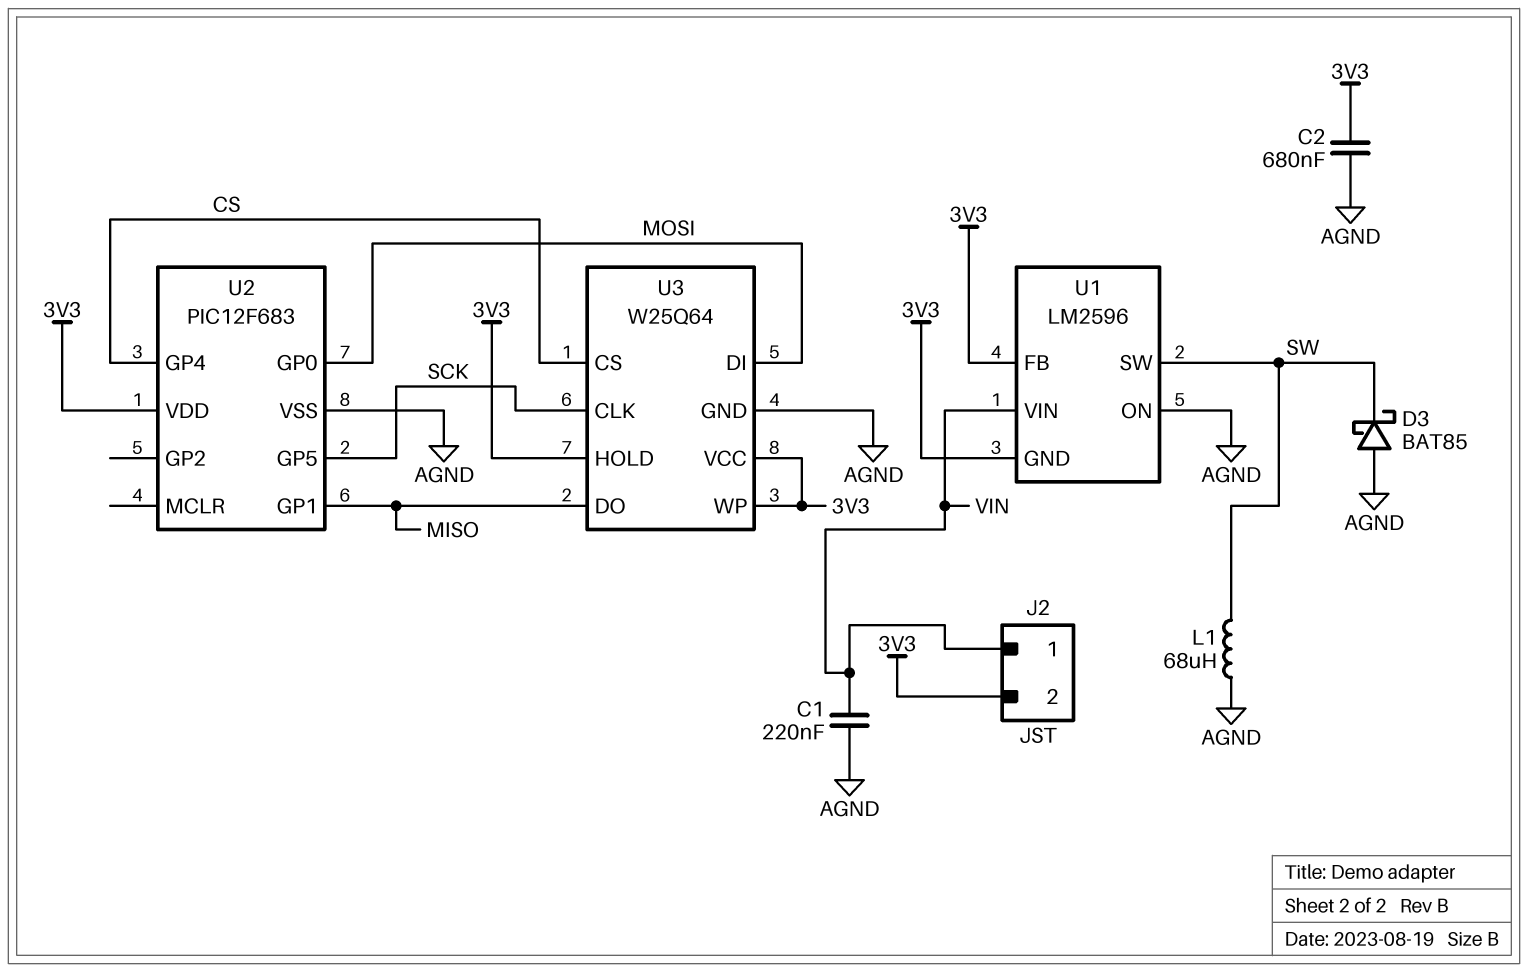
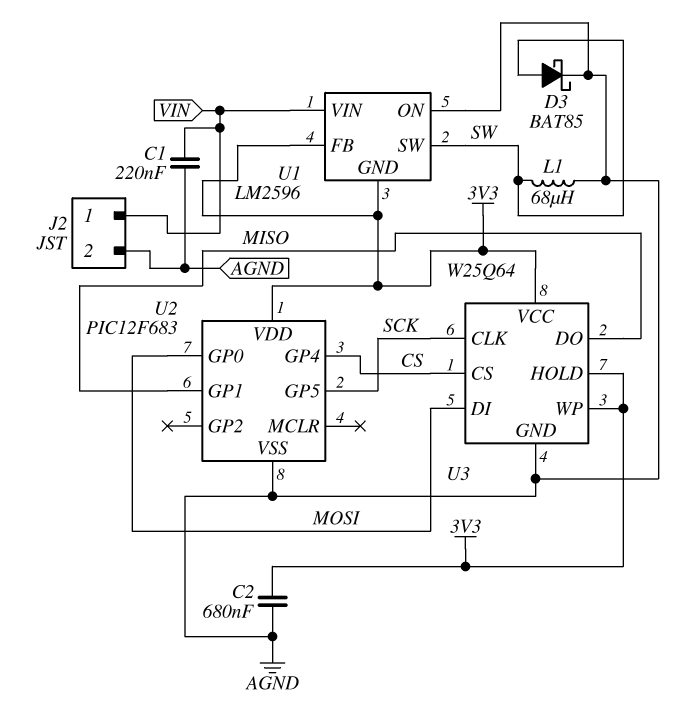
D3: schottky BAT85 (A AGND, K SW) -> schottky BAT85 (A SW, K AGND)
J2 pin 2: 3V3 -> AGND

